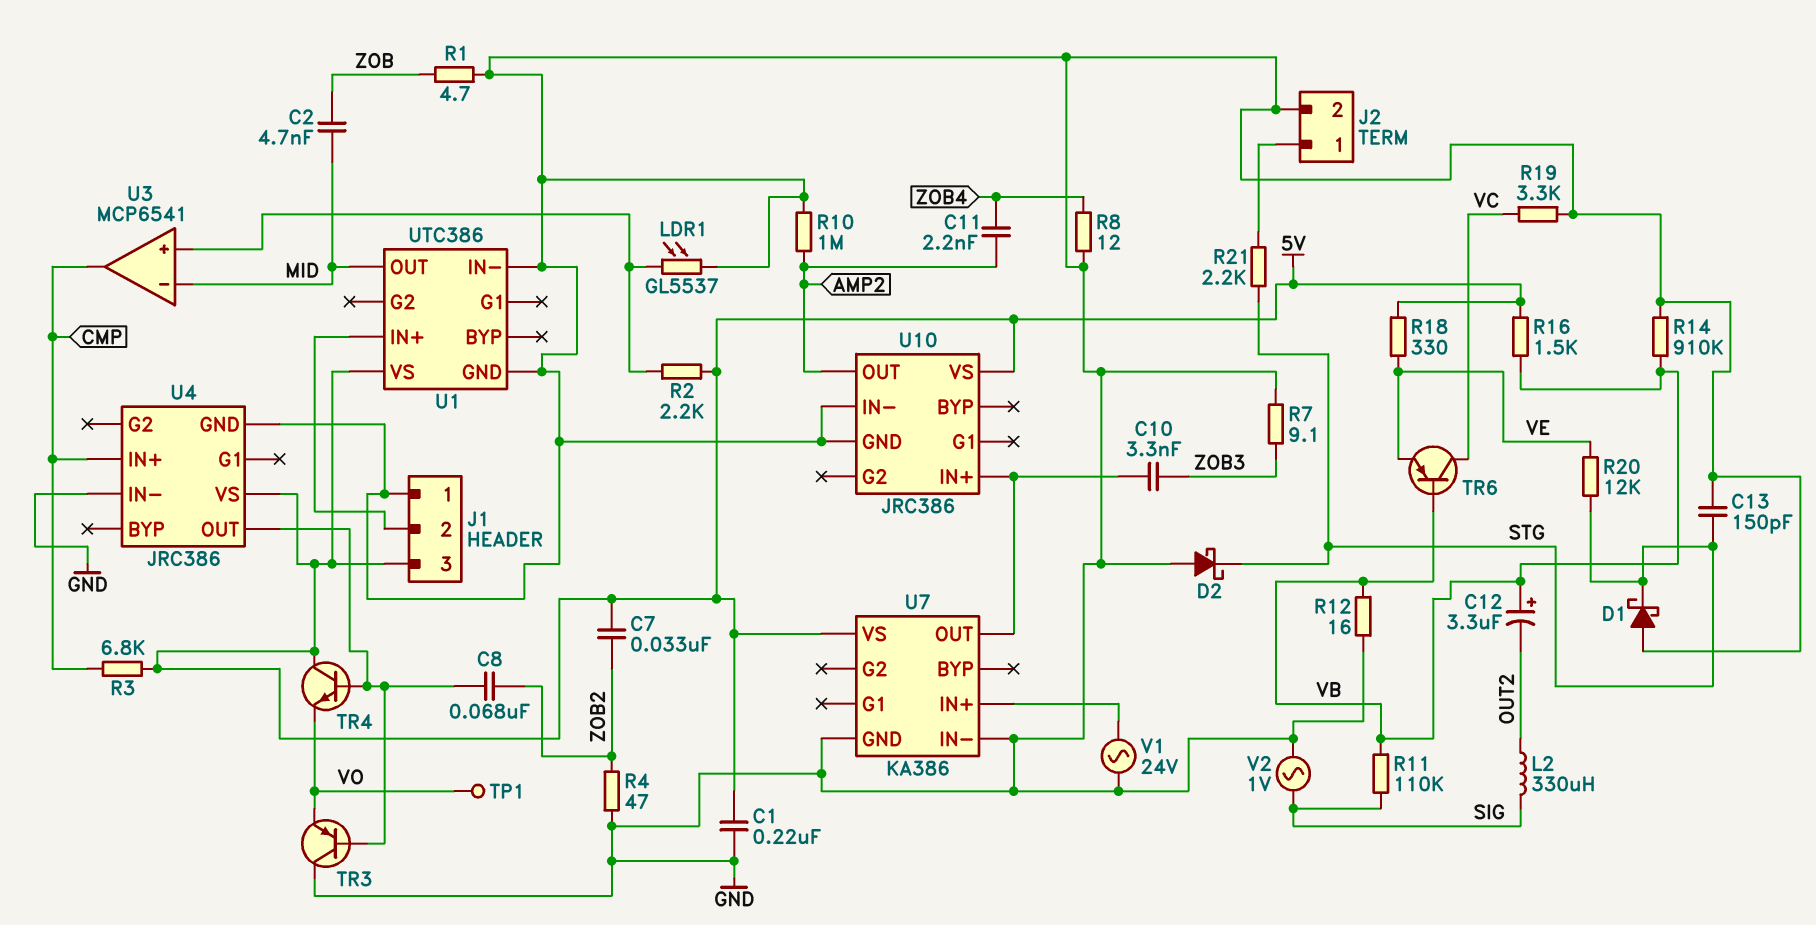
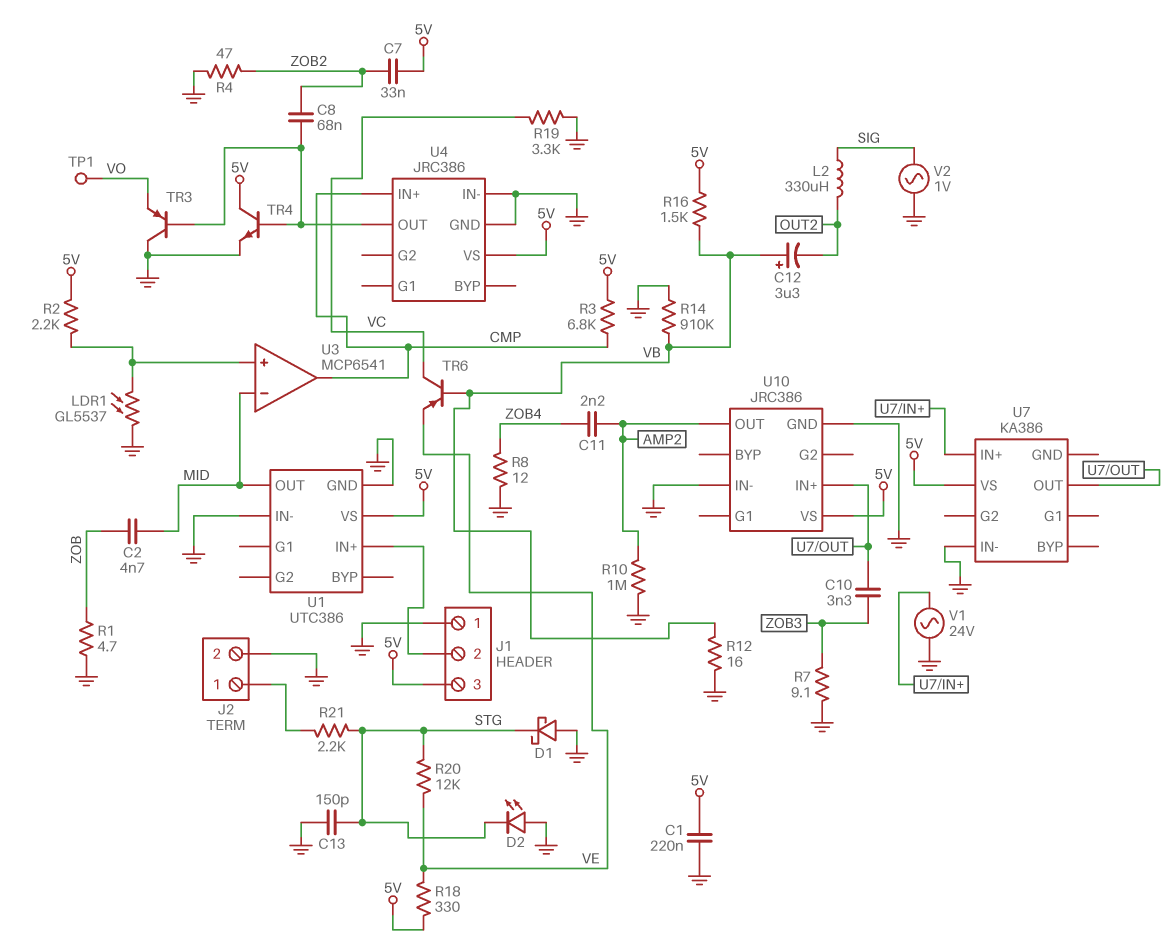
D2: schottky (A GND, K STG) -> LED (A GND, K STG)
R11: 110k (SIG, VB) -> none
TR4: NPN (B U4/OUT, C 5V, E VO) -> NPN (B U4/OUT, C 5V, E GND)
U7 pin GND: GND -> none

